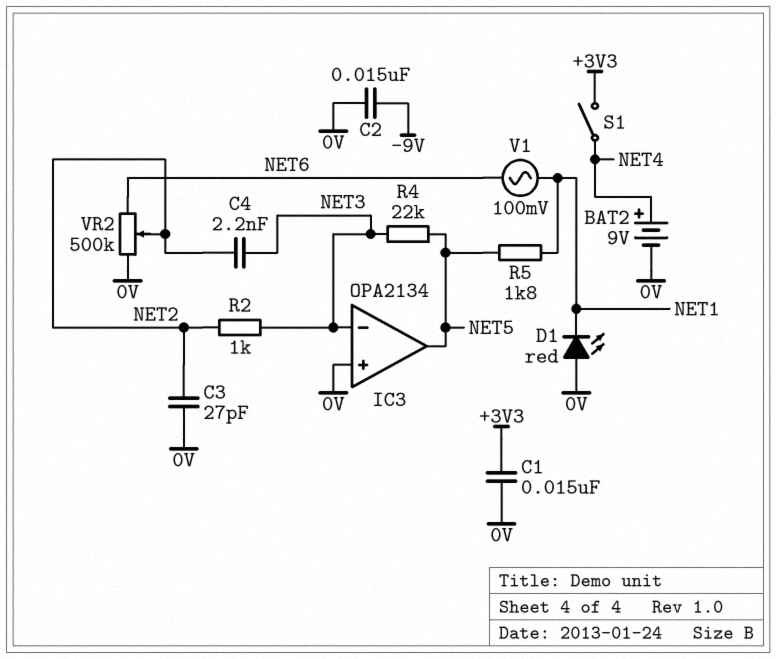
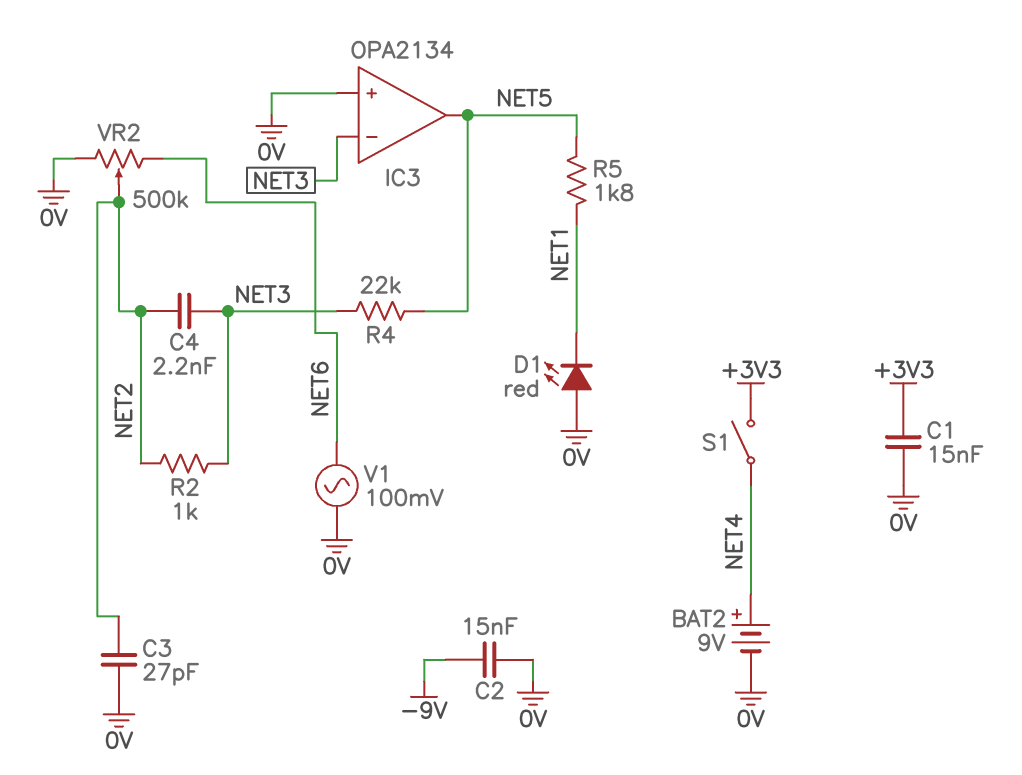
V1: AC 100mV (NET1, NET6) -> AC 100mV (0V, NET6)

